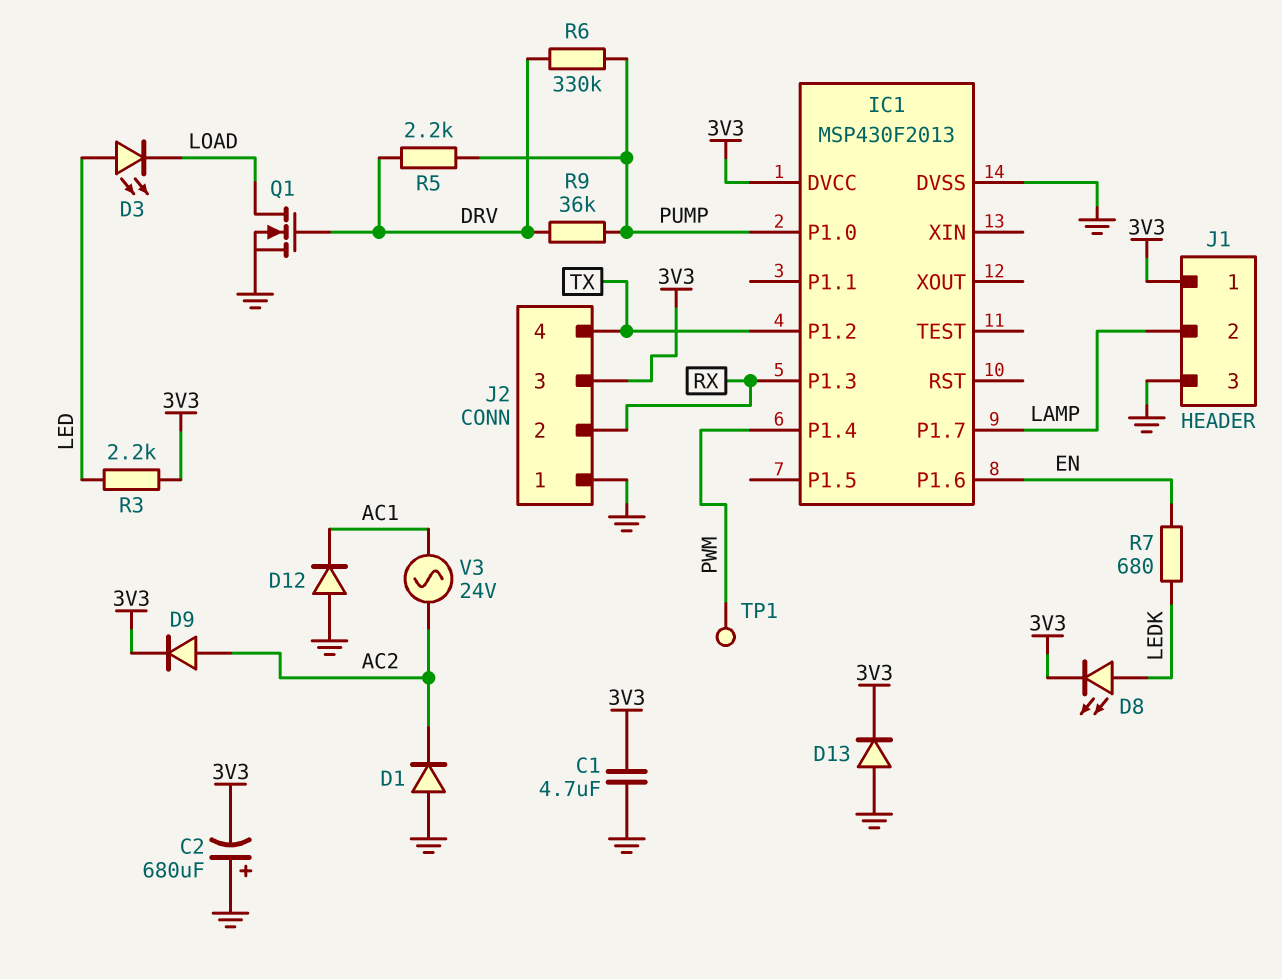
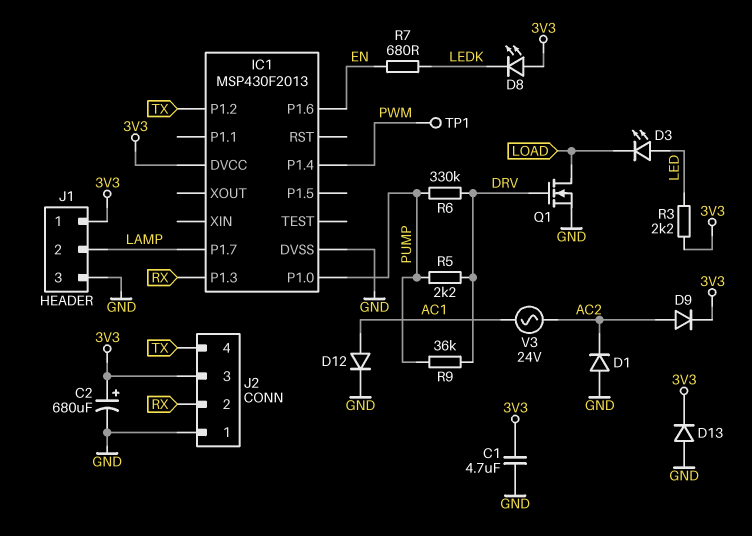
C2: 680uF (plus GND, minus 3V3) -> 680uF (plus 3V3, minus GND)
D8: LED (A LEDK, K 3V3) -> LED (A 3V3, K LEDK)
D12: diode (A GND, K AC1) -> diode (A AC1, K GND)

